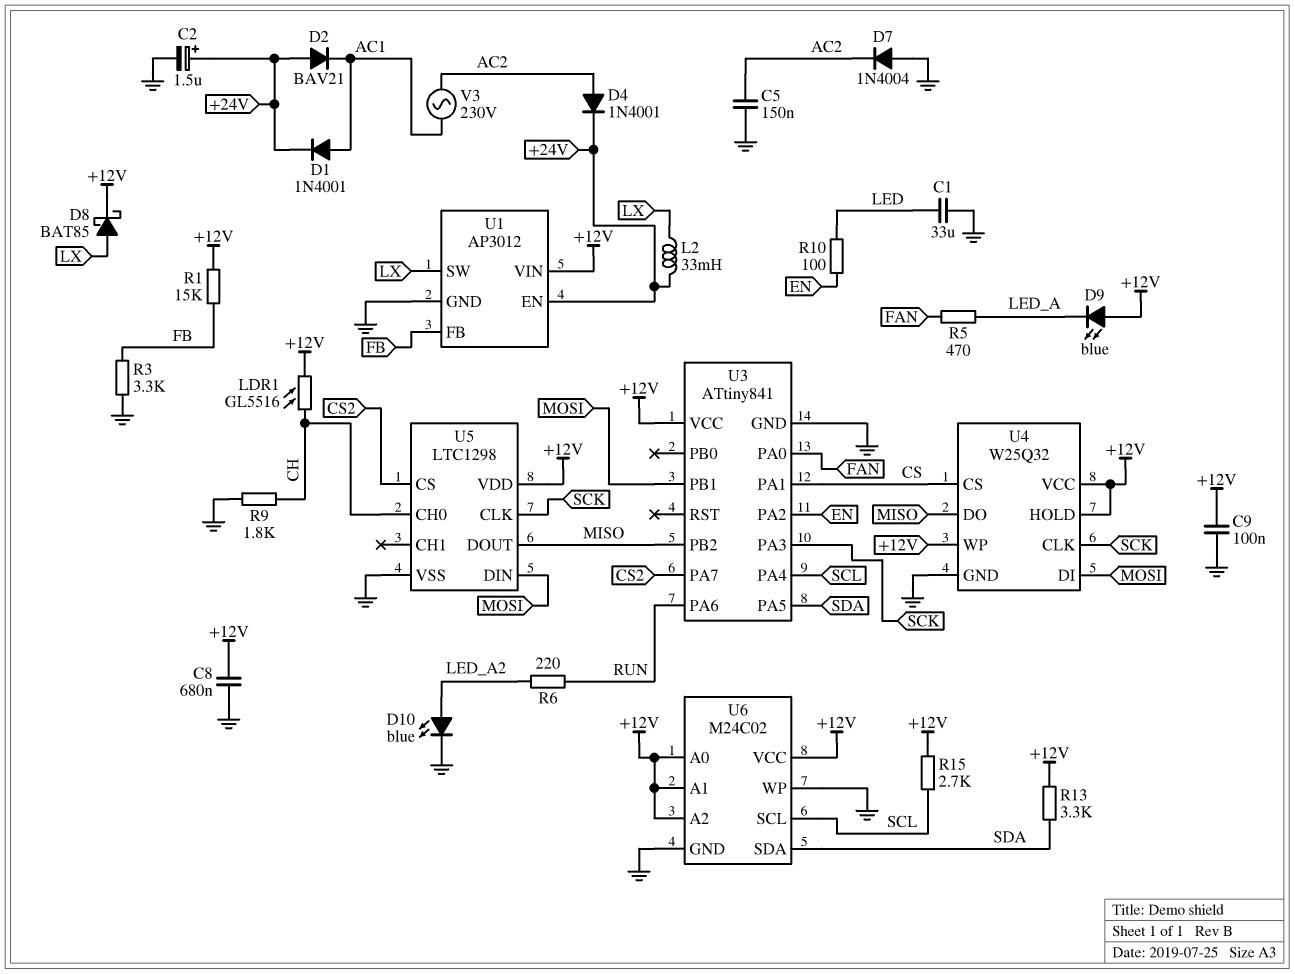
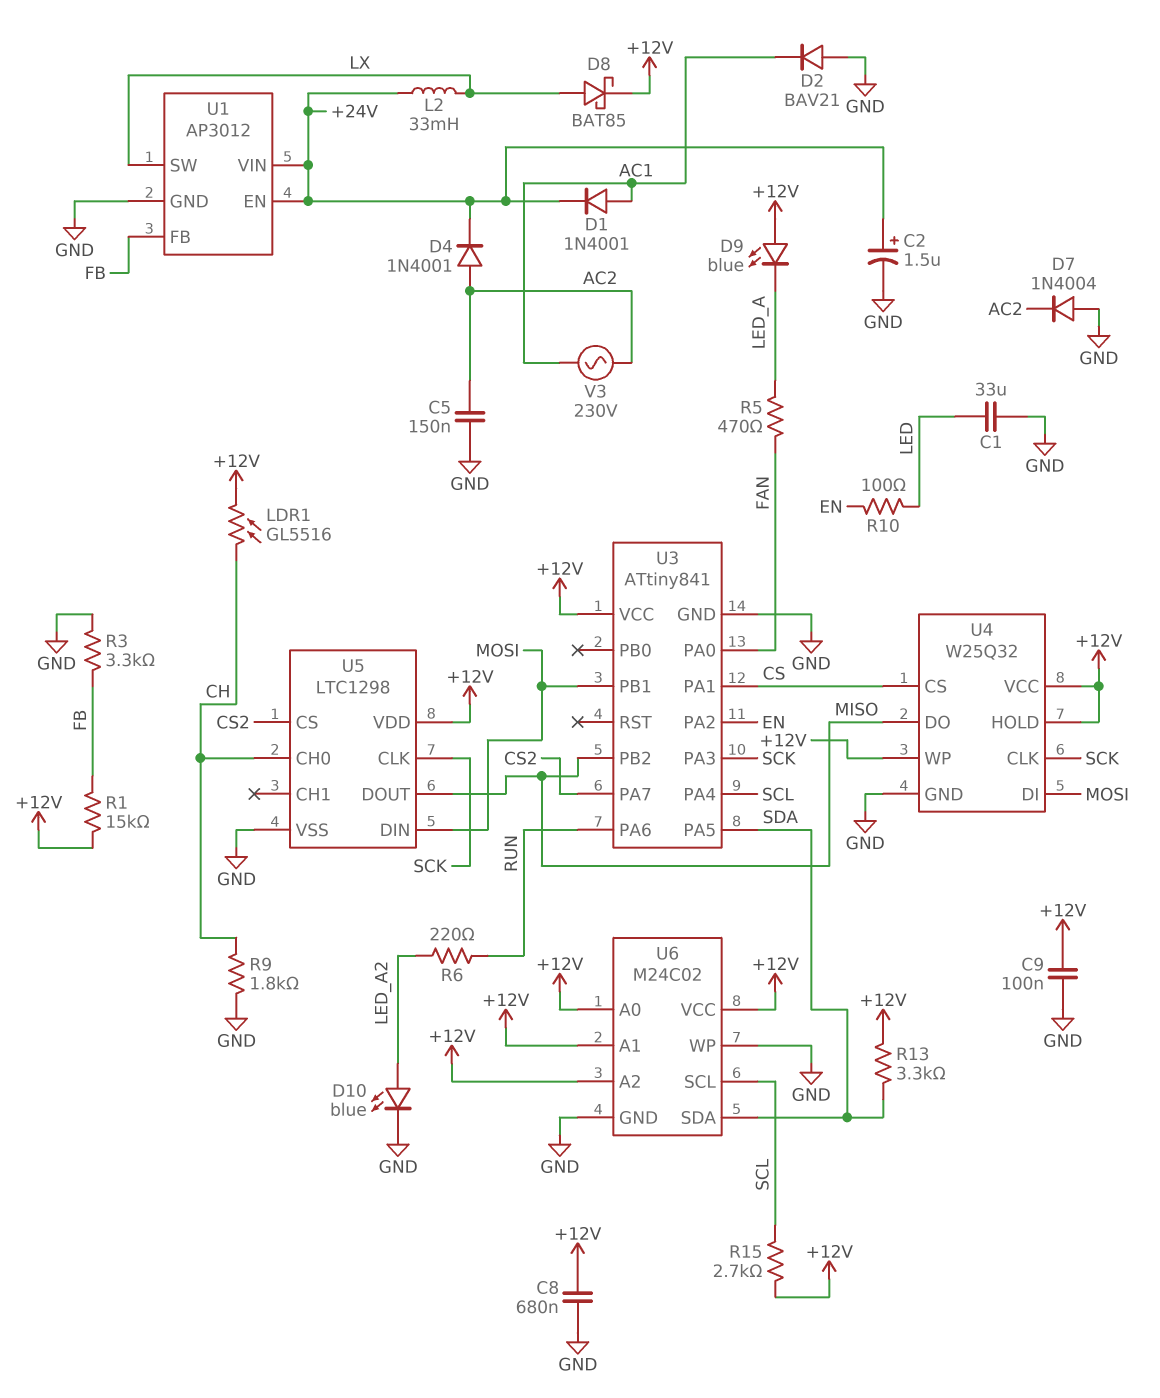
D2: diode BAV21 (A +24V, K AC1) -> diode BAV21 (A GND, K AC1)
U1 pin VIN: +12V -> +24V

